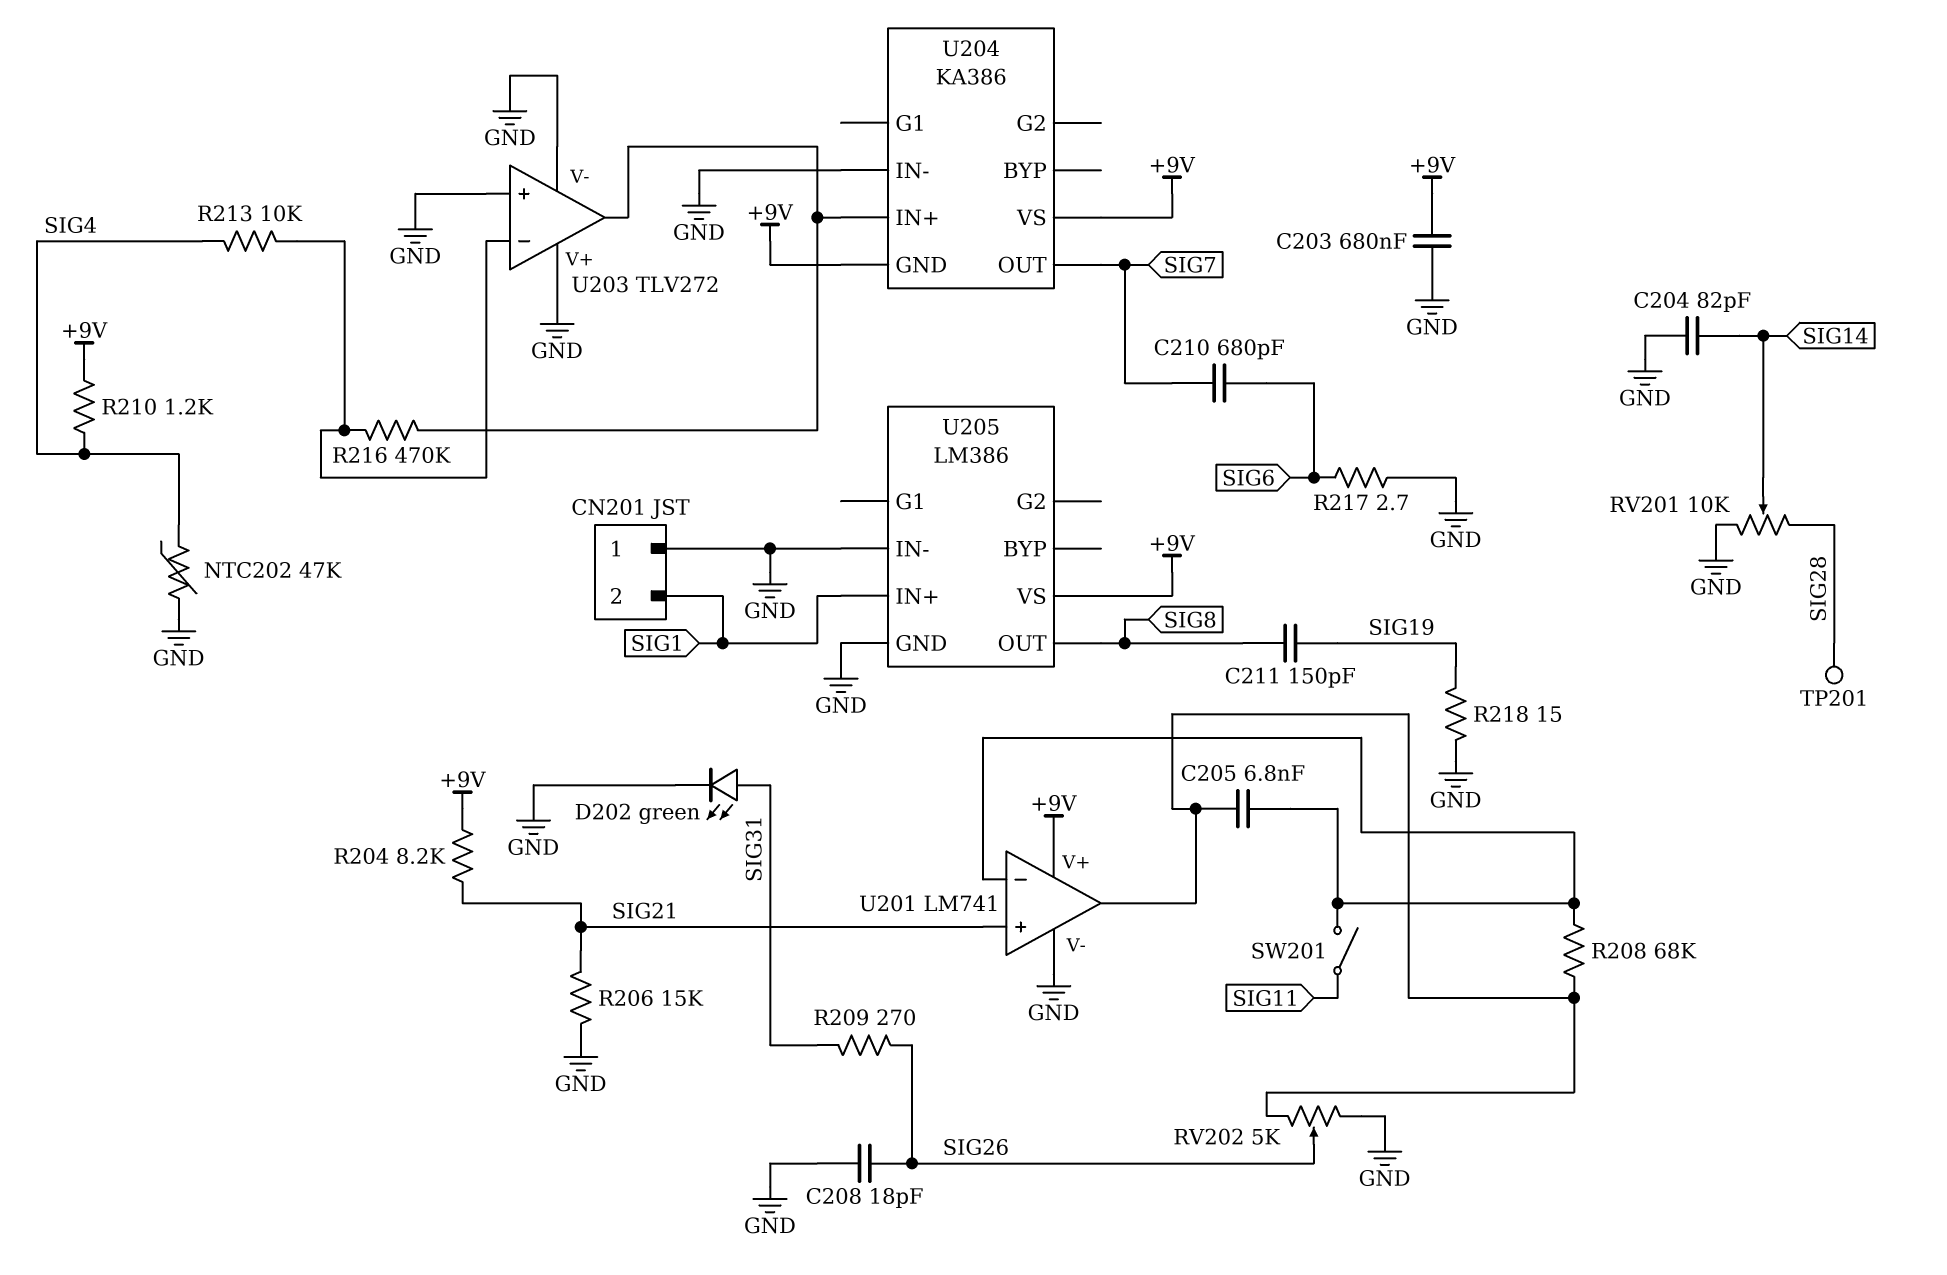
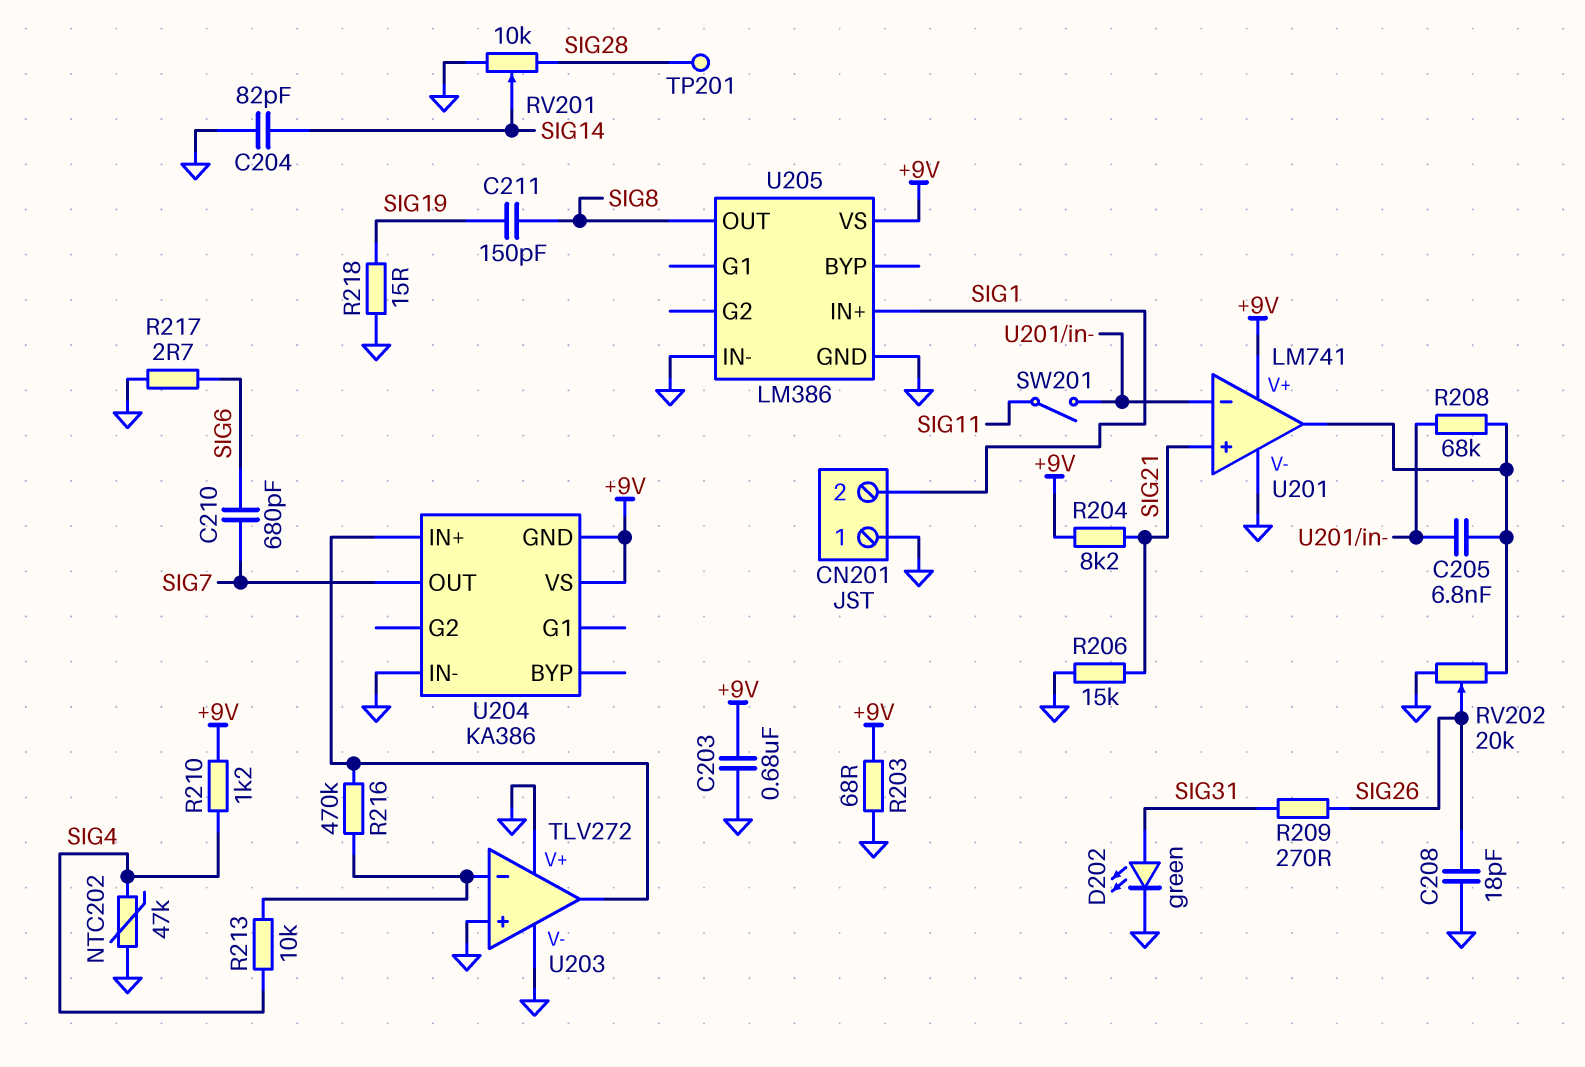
R203: none -> 68 (+9V, GND)
RV202: 5k (GND, U201/out, wiper SIG26) -> 20k (GND, U201/out, wiper SIG26)

